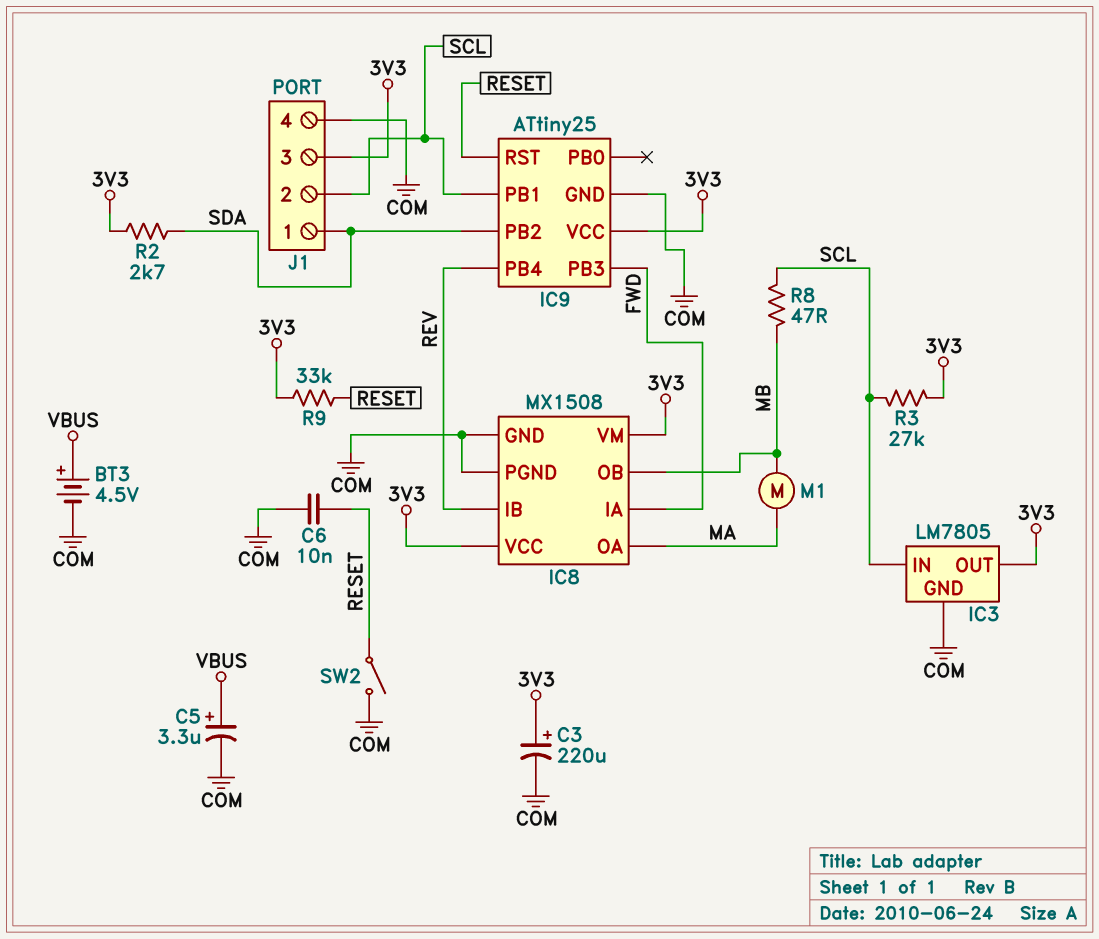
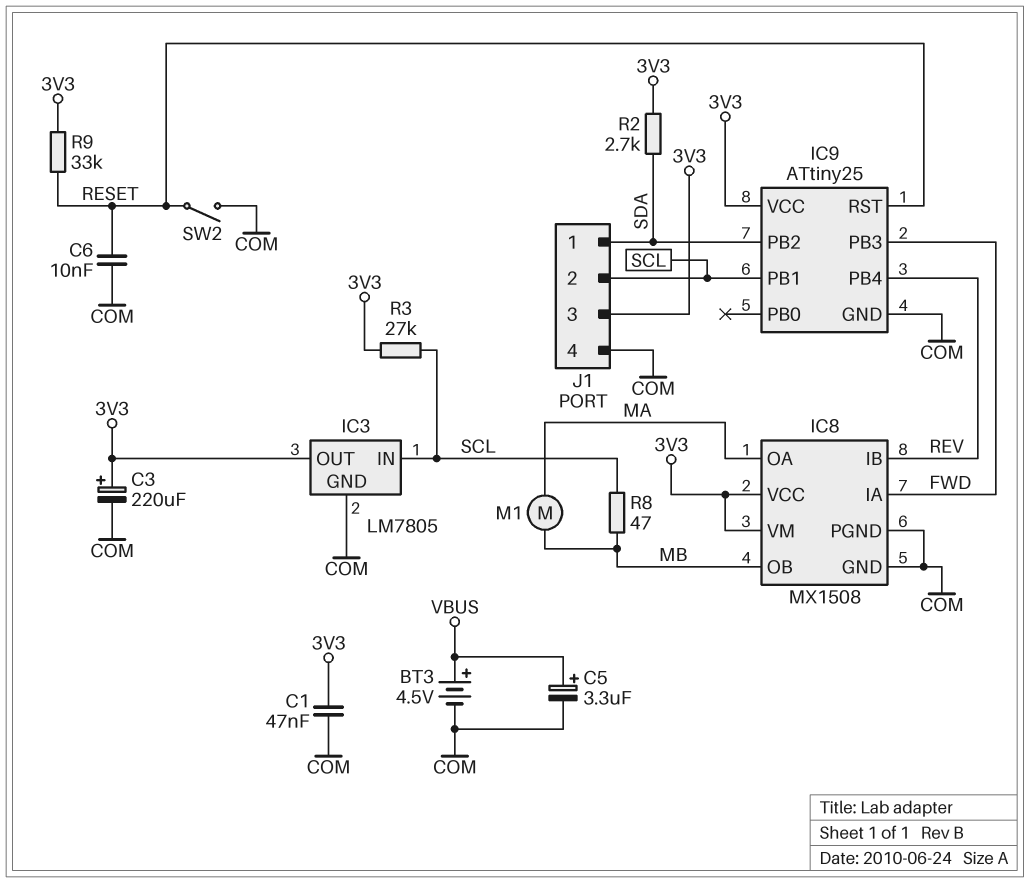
C1: none -> 47nF (3V3, COM)

